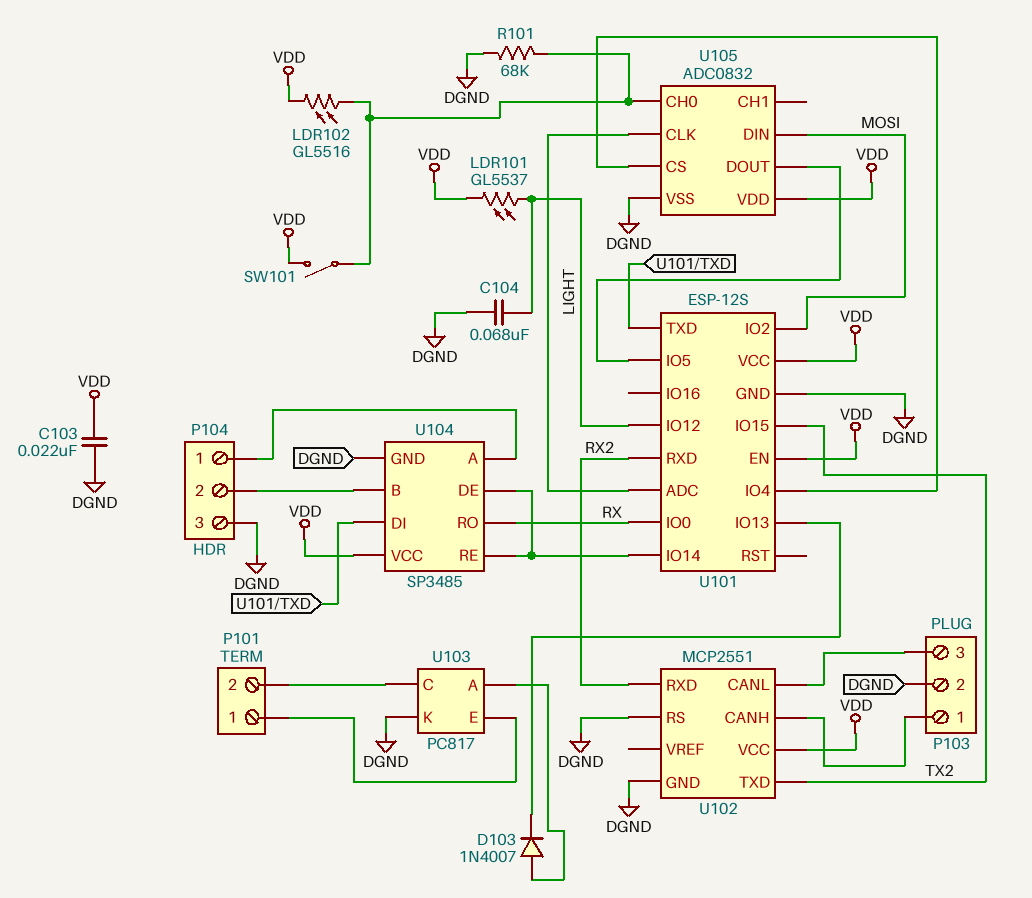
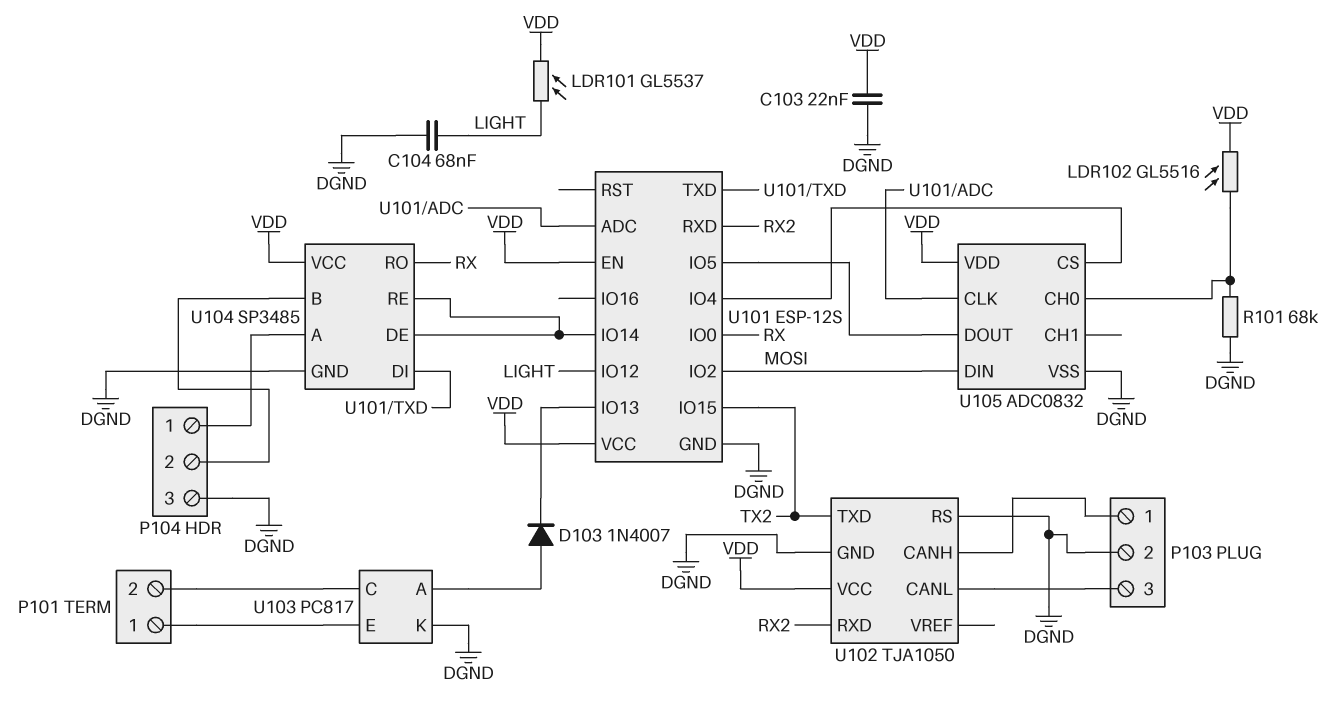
SW101: switch (U105/CH0, VDD) -> none
U102: MCP2551 -> TJA1050

